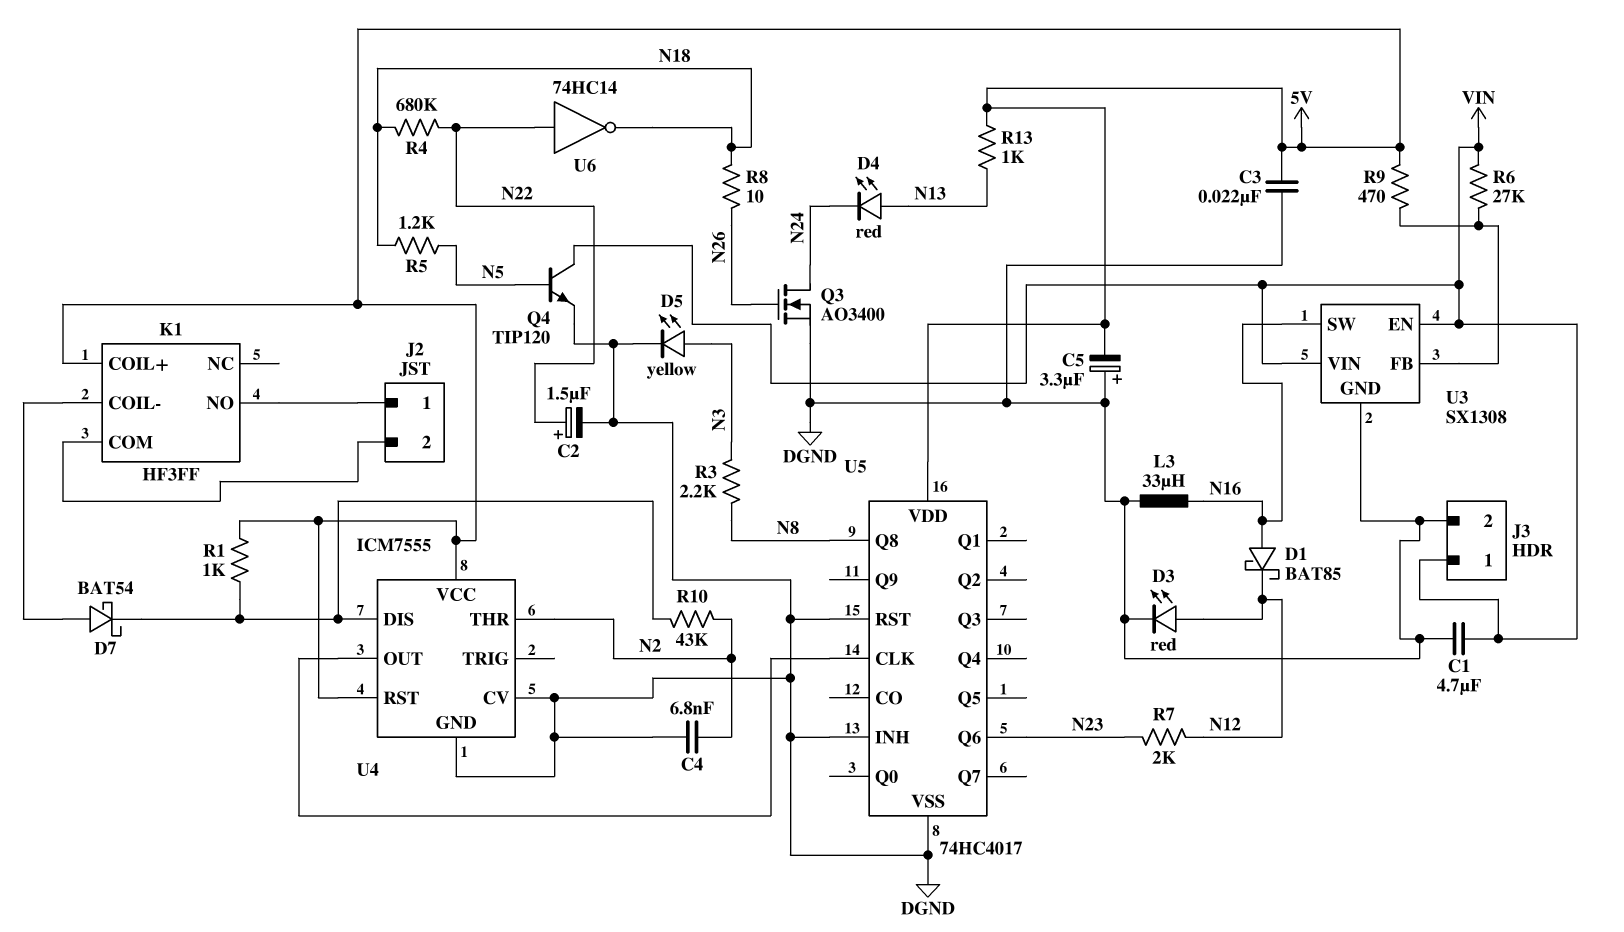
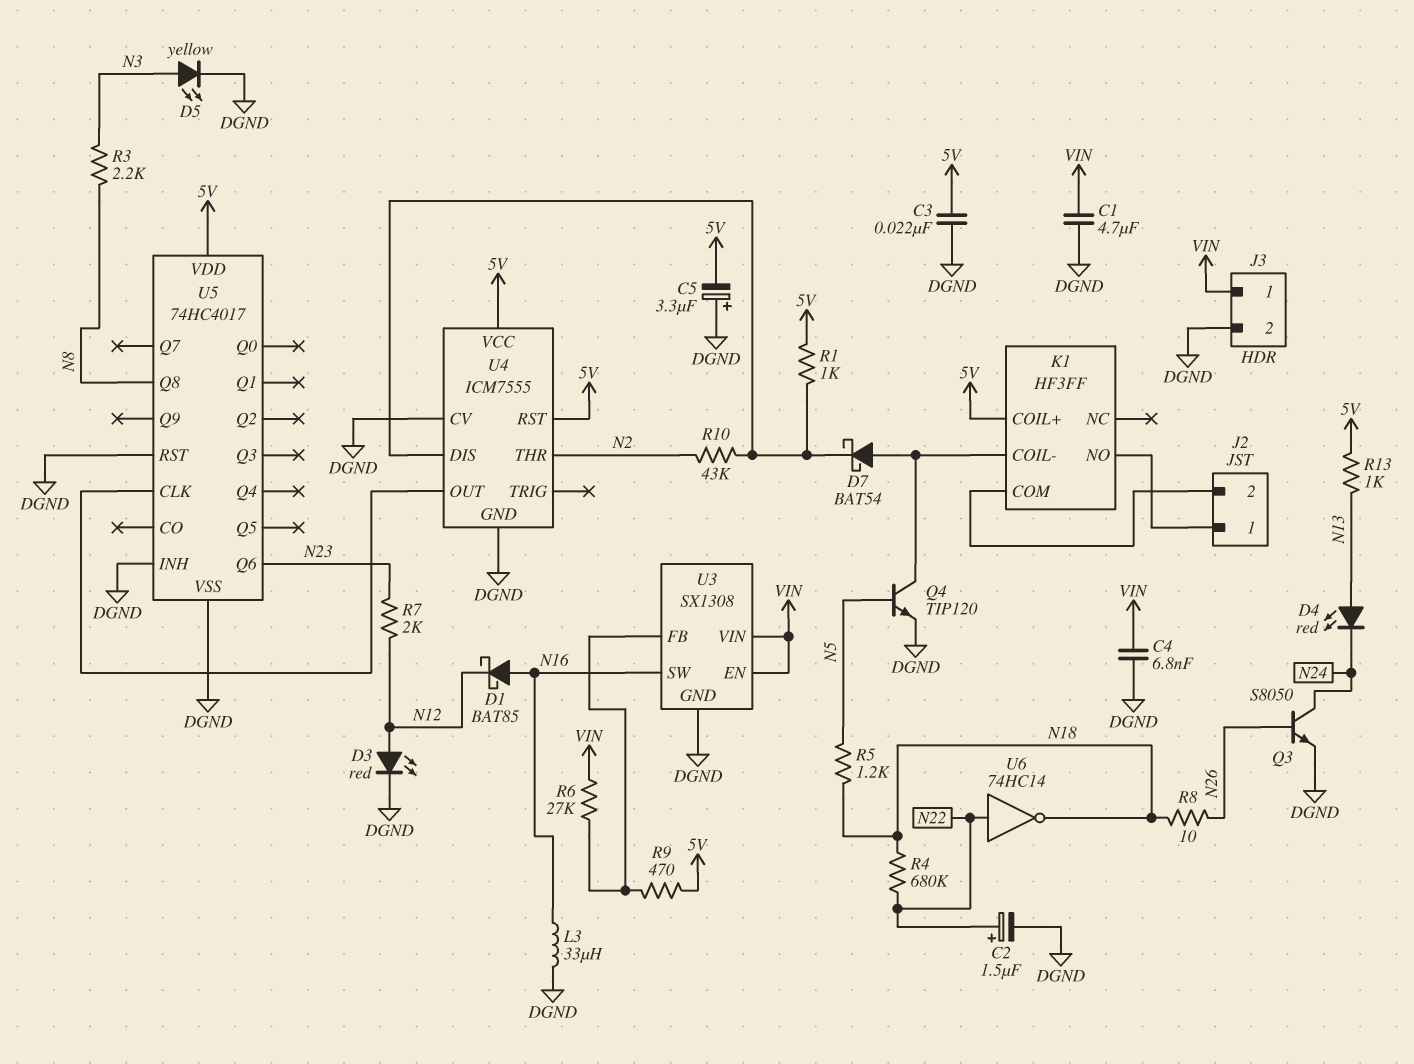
C4: 6.8nF (DGND, N2) -> 6.8nF (DGND, VIN)
Q3: NMOS AO3400 (G N26, D N24, S DGND) -> NPN S8050 (B N26, C N24, E DGND)
Q4: NPN TIP120 (B N5, C VIN, E DGND) -> NPN TIP120 (B N5, C K1/COIL-, E DGND)

